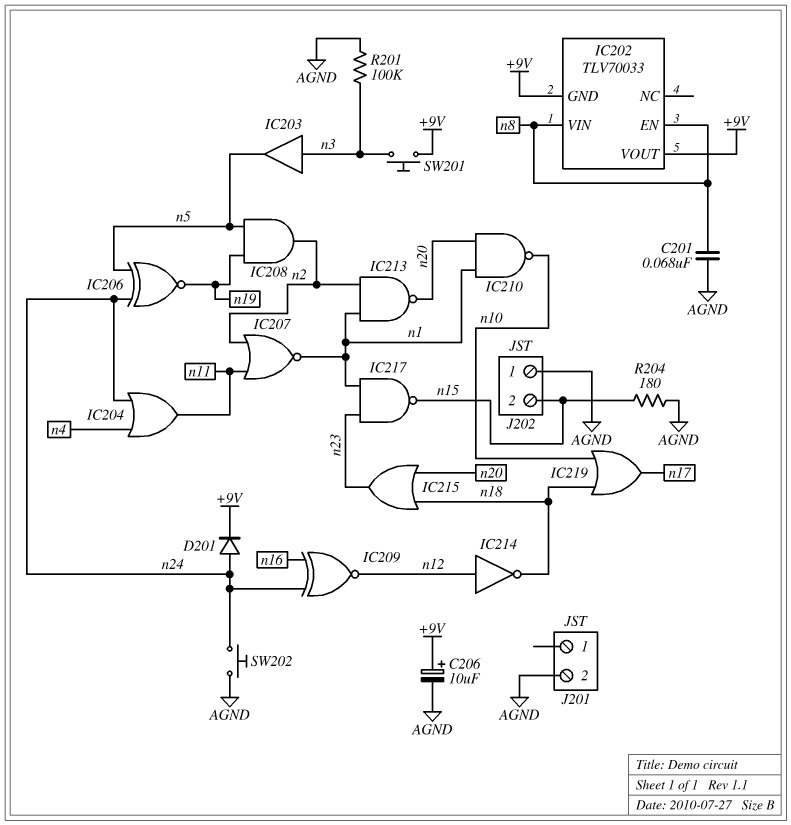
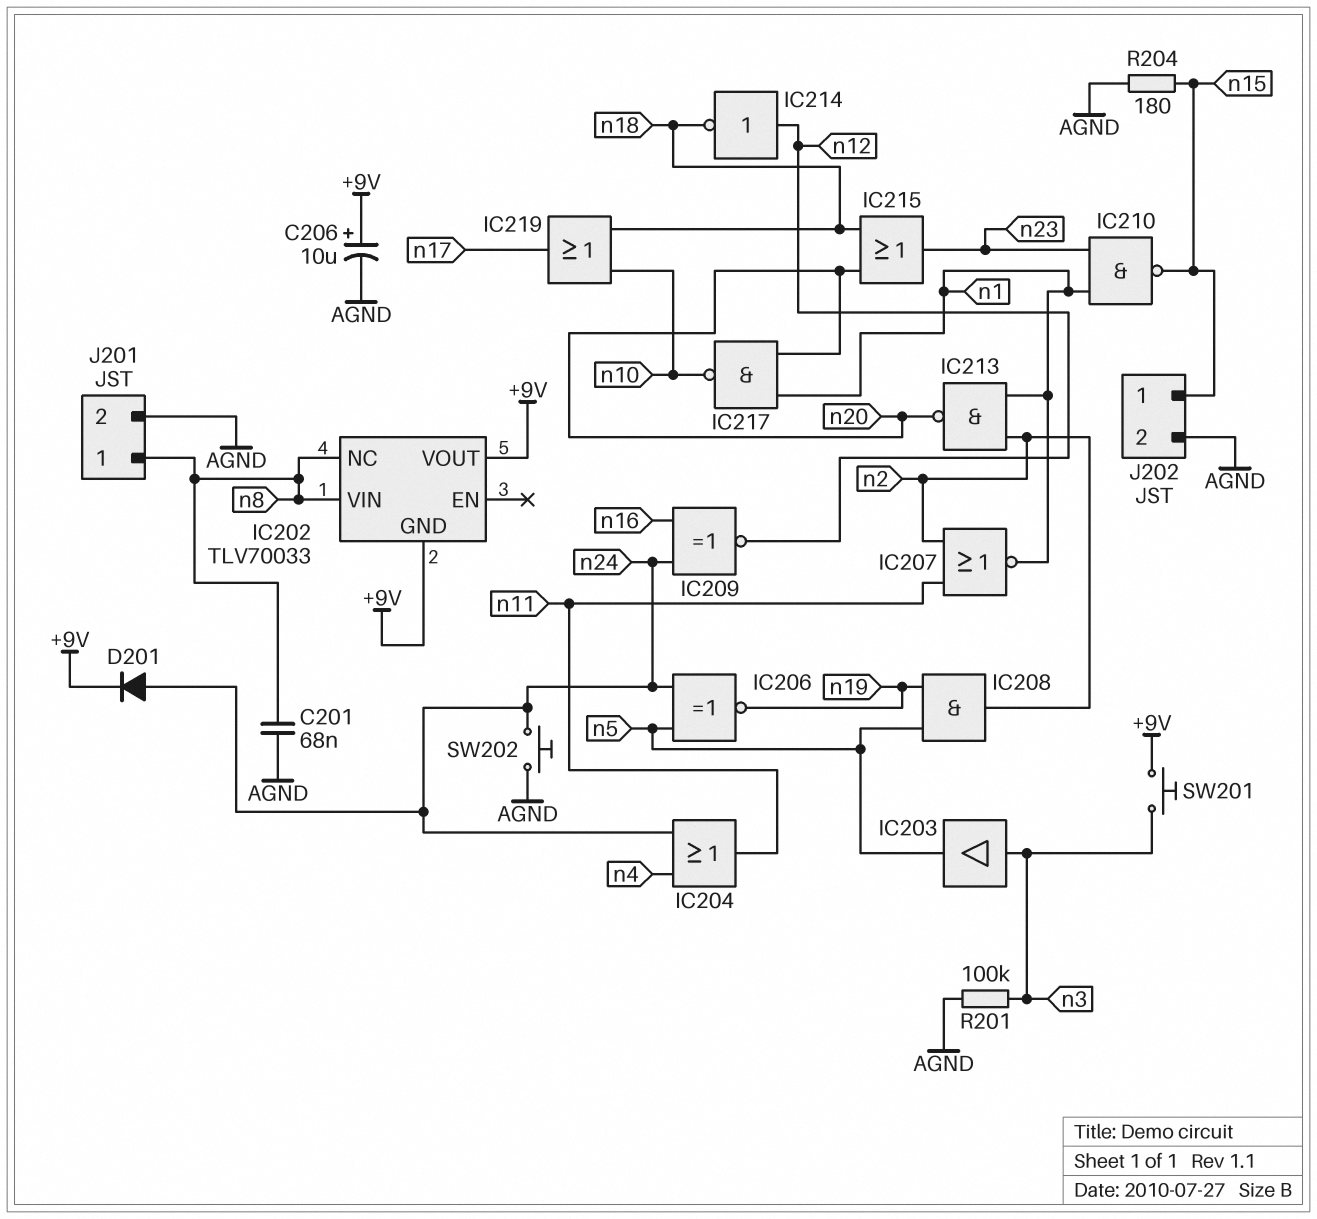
IC202 pin EN: n8 -> none
IC202 pin NC: none -> n8
IC210: NAND (in n1, in n20, out n10) -> NAND (in n1, in n23, out n15)
IC217: NAND (in n1, in n23, out n15) -> NAND (in n1, in n20, out n10)
J201 pin 1: none -> n8
J202 pin 1: AGND -> n15
J202 pin 2: n15 -> AGND

